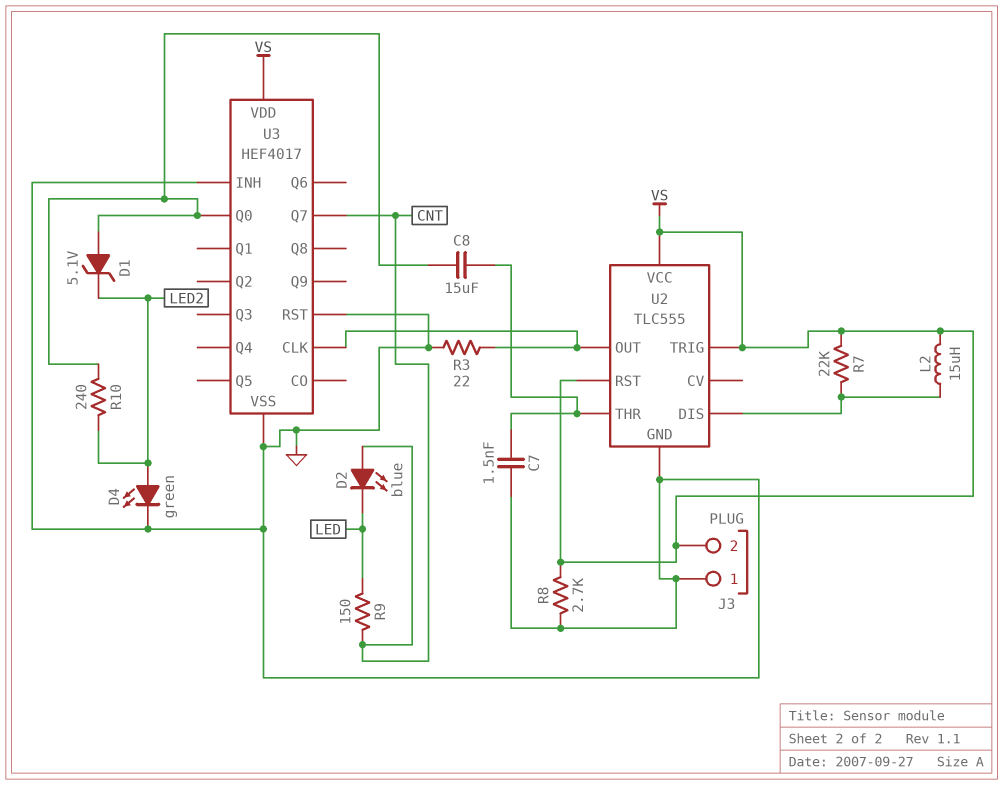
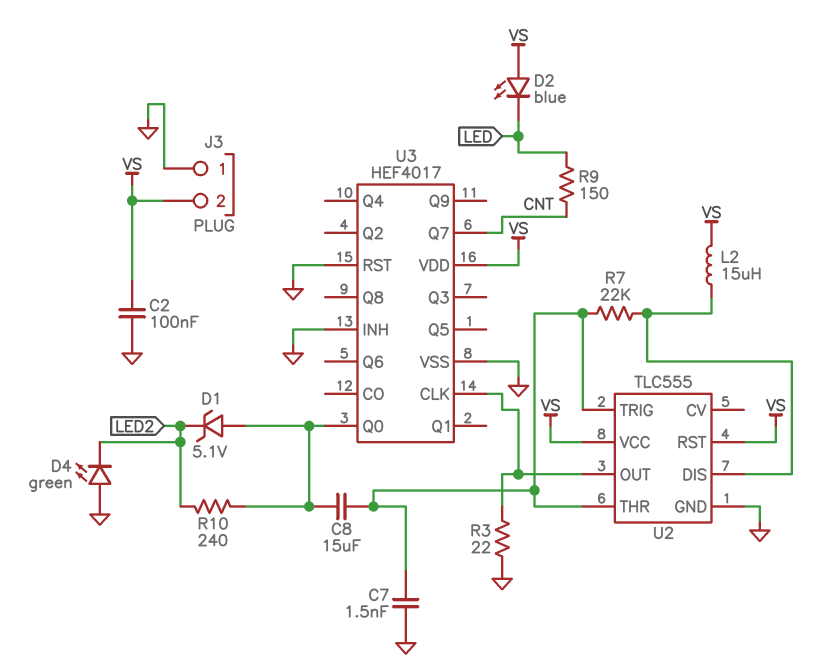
C2: none -> 100nF (GND, VS)
D2: LED blue (A CNT, K LED) -> LED blue (A VS, K LED)
D4: LED green (A LED2, K GND) -> LED green (A GND, K LED2)
R7: 22k (U2/DIS, VS) -> 22k (U2/DIS, U2/THR)
R8: 2.7k (GND, VS) -> none
U2 pin TRIG: VS -> U2/THR

